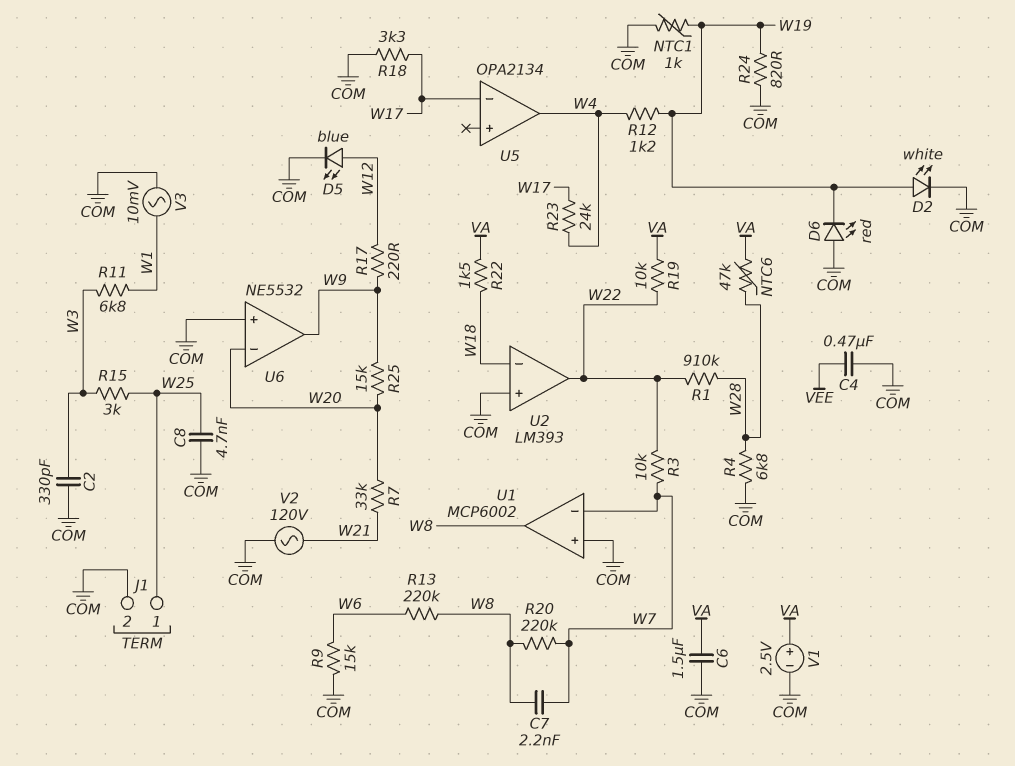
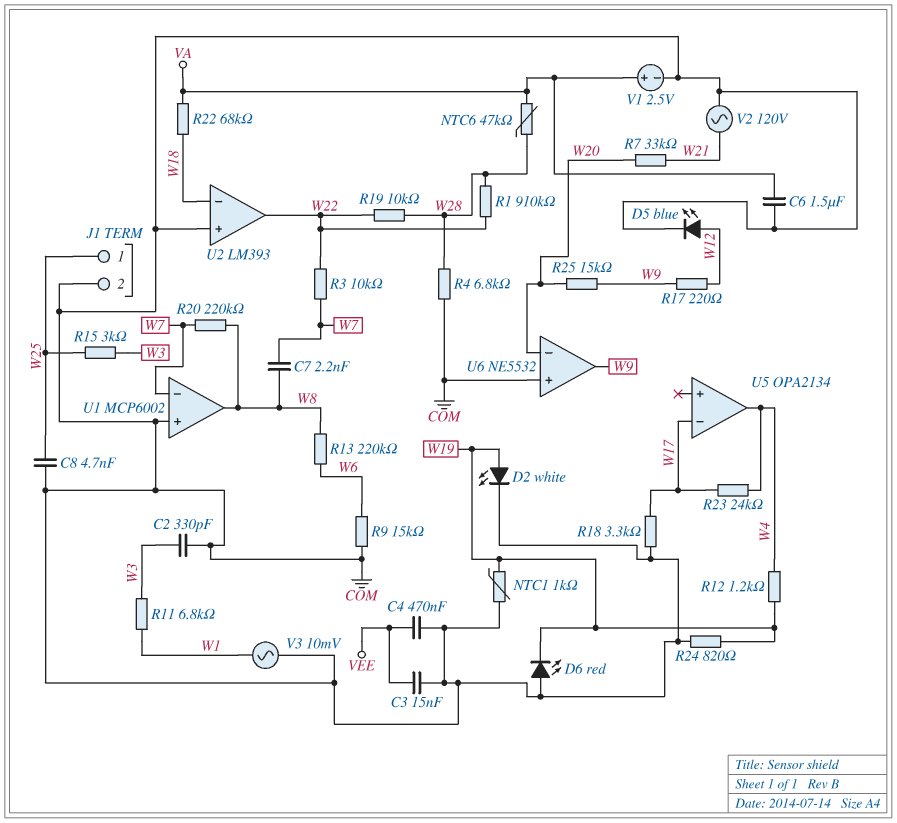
C3: none -> 15nF (COM, VEE)
R19: 10k (VA, W22) -> 10k (W22, W28)
R22: 1.5k (VA, W18) -> 68k (VA, W18)

